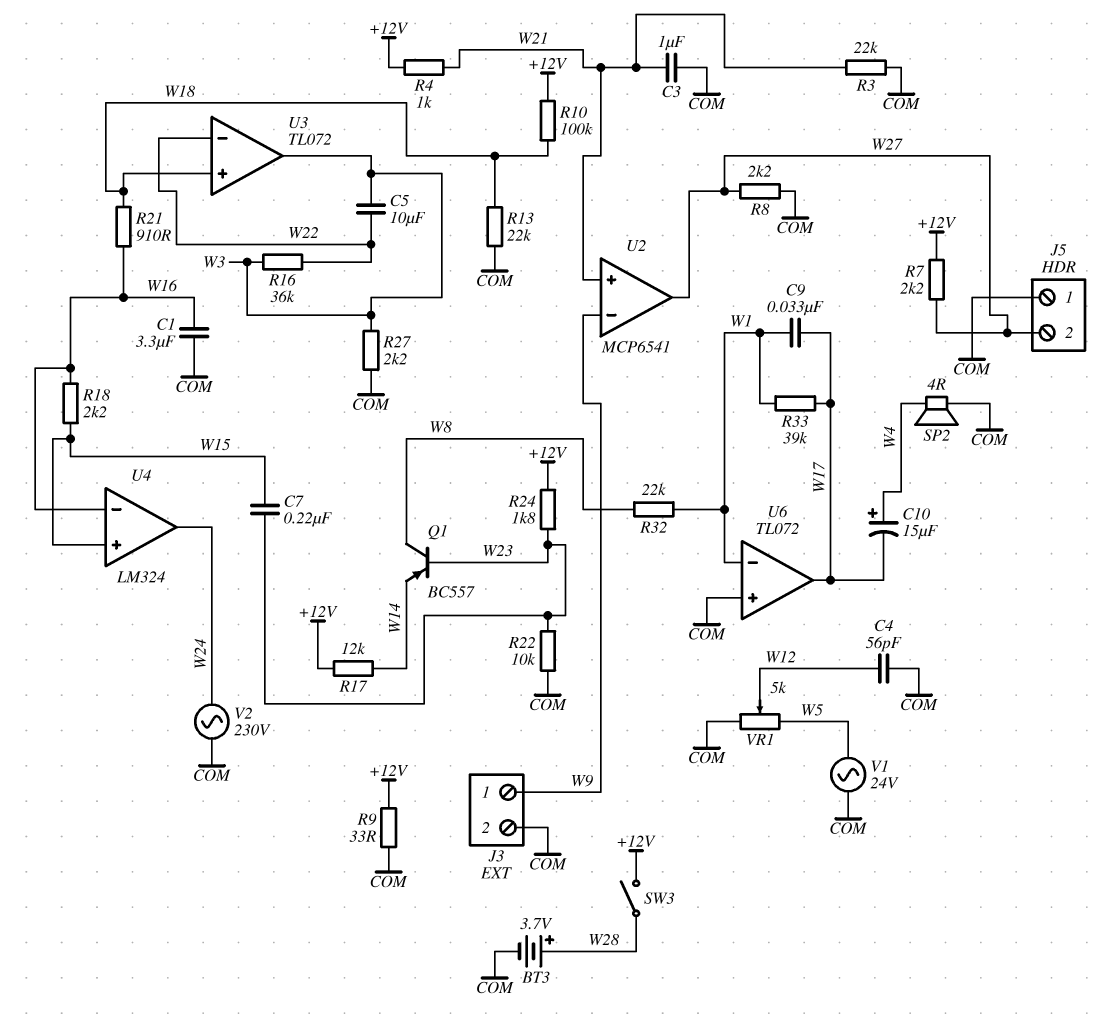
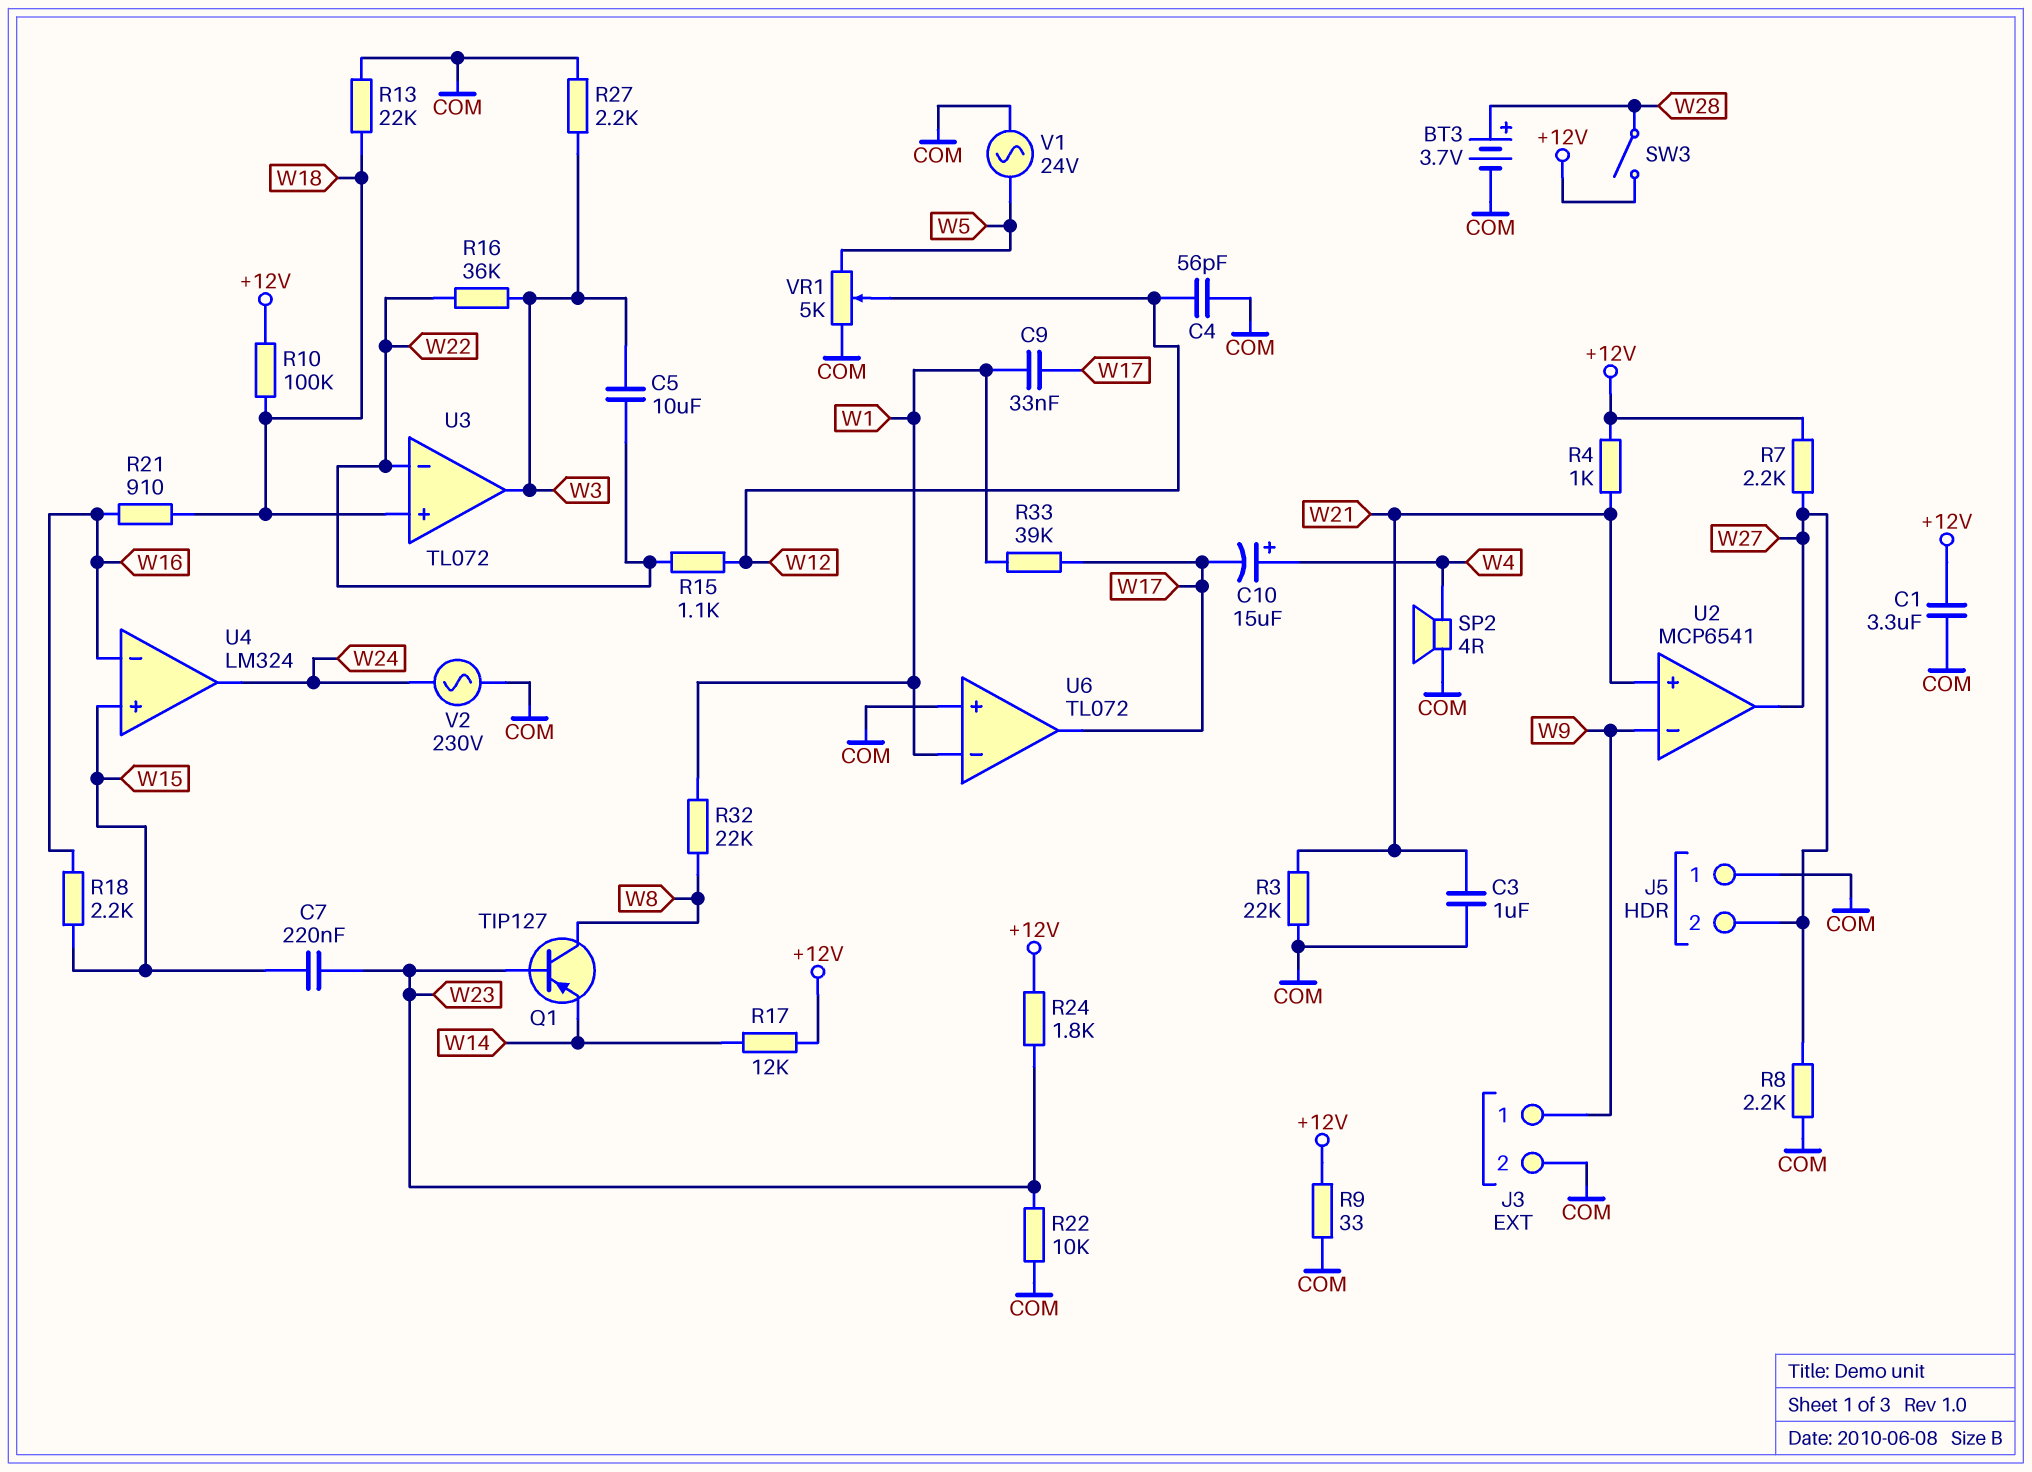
C1: 3.3uF (COM, W16) -> 3.3uF (+12V, COM)
Q1: PNP BC557 (B W23, C W8, E W14) -> PNP TIP127 (B W23, C W8, E W14)
R15: none -> 1.1k (W12, W22)

